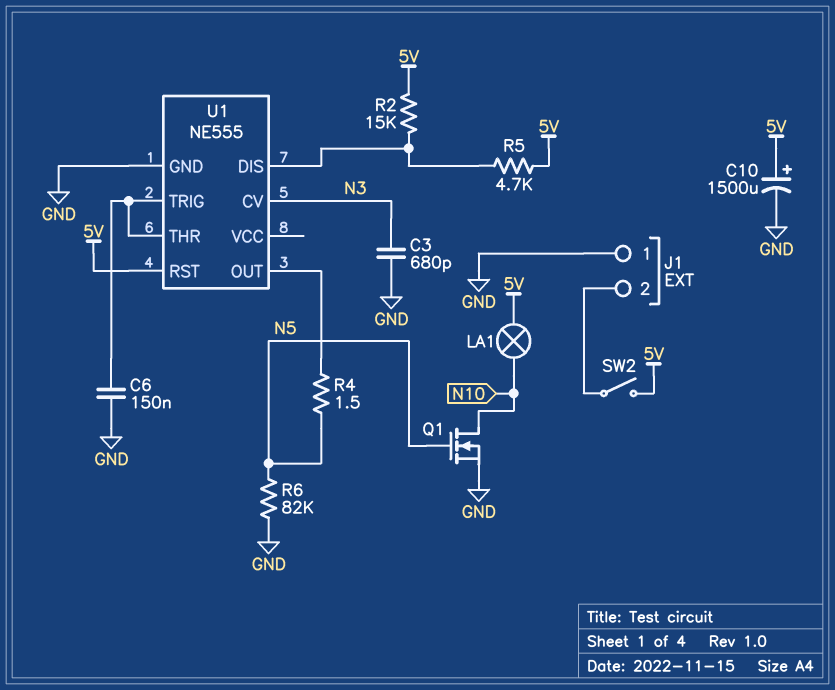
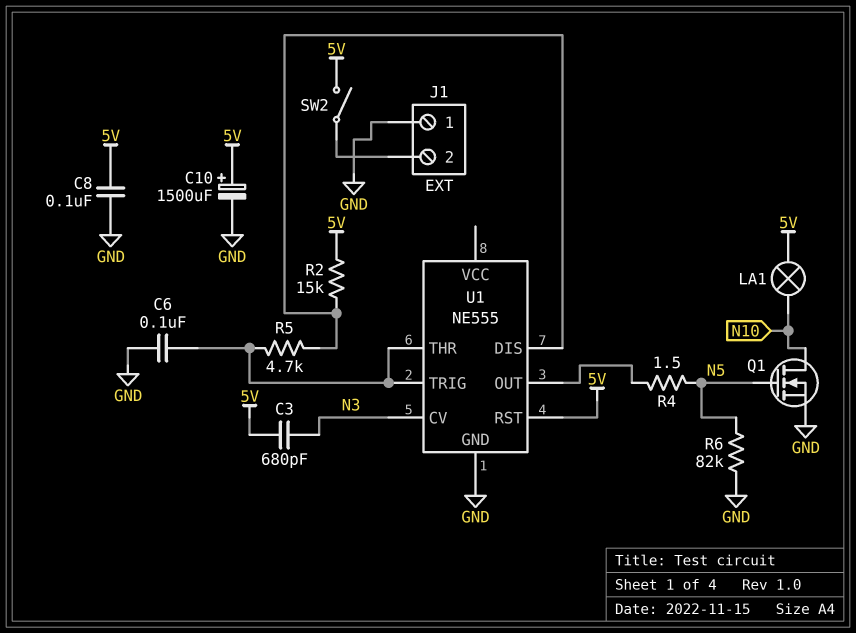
C3: 680pF (GND, N3) -> 680pF (5V, N3)
C6: 150nF (GND, U1/THR) -> 100nF (GND, U1/THR)
C8: none -> 100nF (5V, GND)
R5: 4.7k (5V, U1/DIS) -> 4.7k (U1/DIS, U1/THR)

